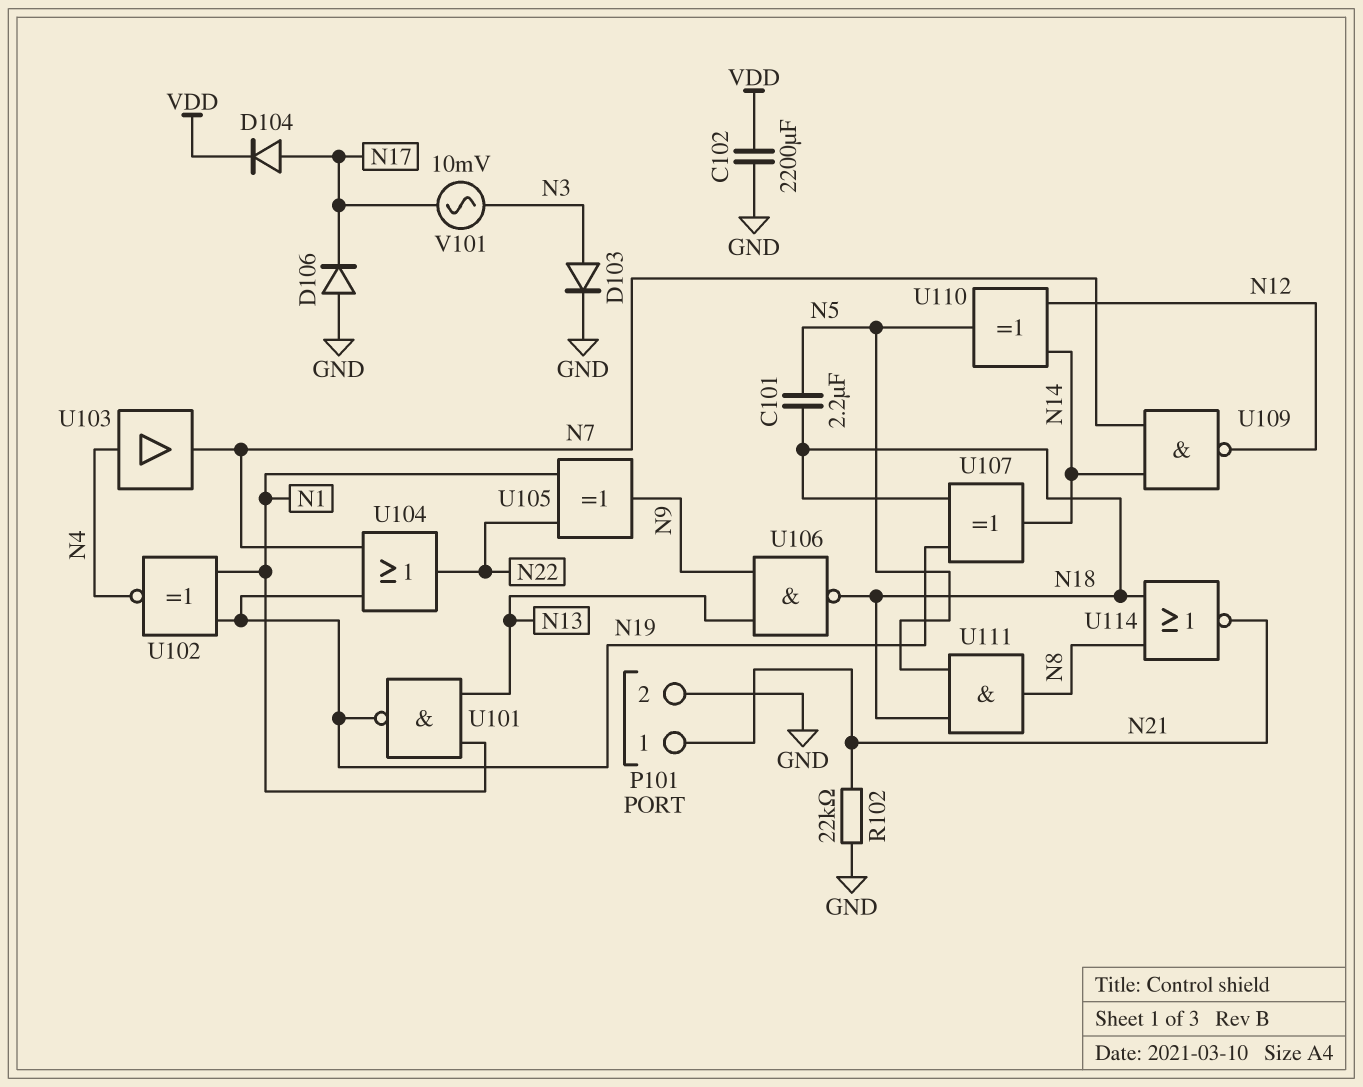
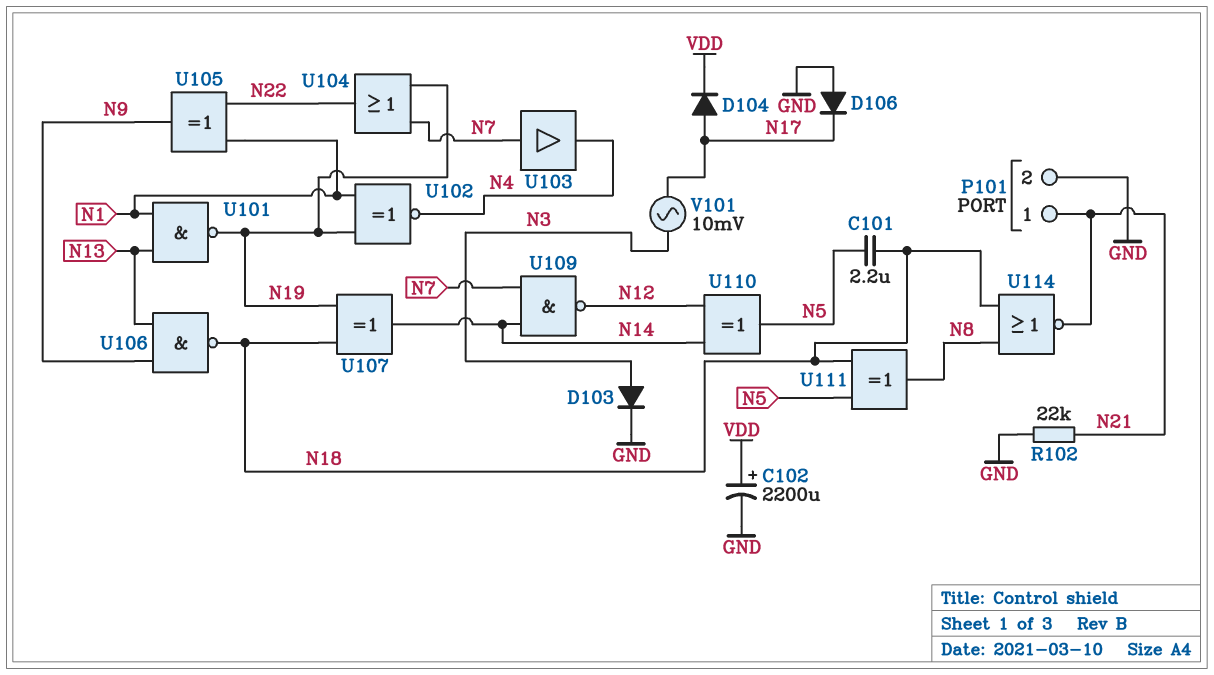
C102: 2200uF (GND, VDD) -> 2200uF (plus VDD, minus GND)
U103: buffer (in N4, out N7) -> buffer (in N7, out N4)
U111: AND (in N5, in N18, out N8) -> XOR (in N5, in N18, out N8)

